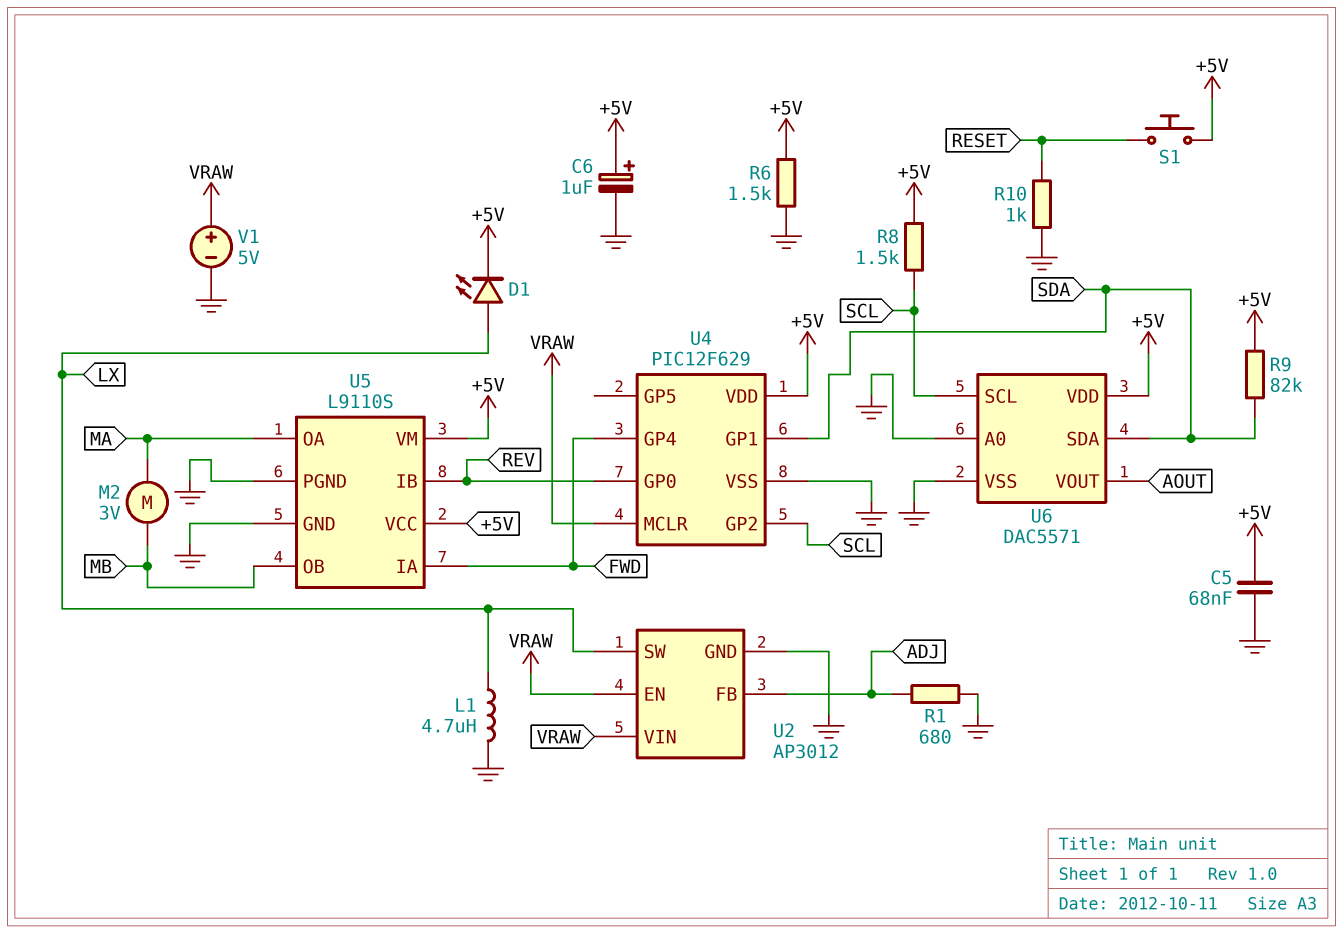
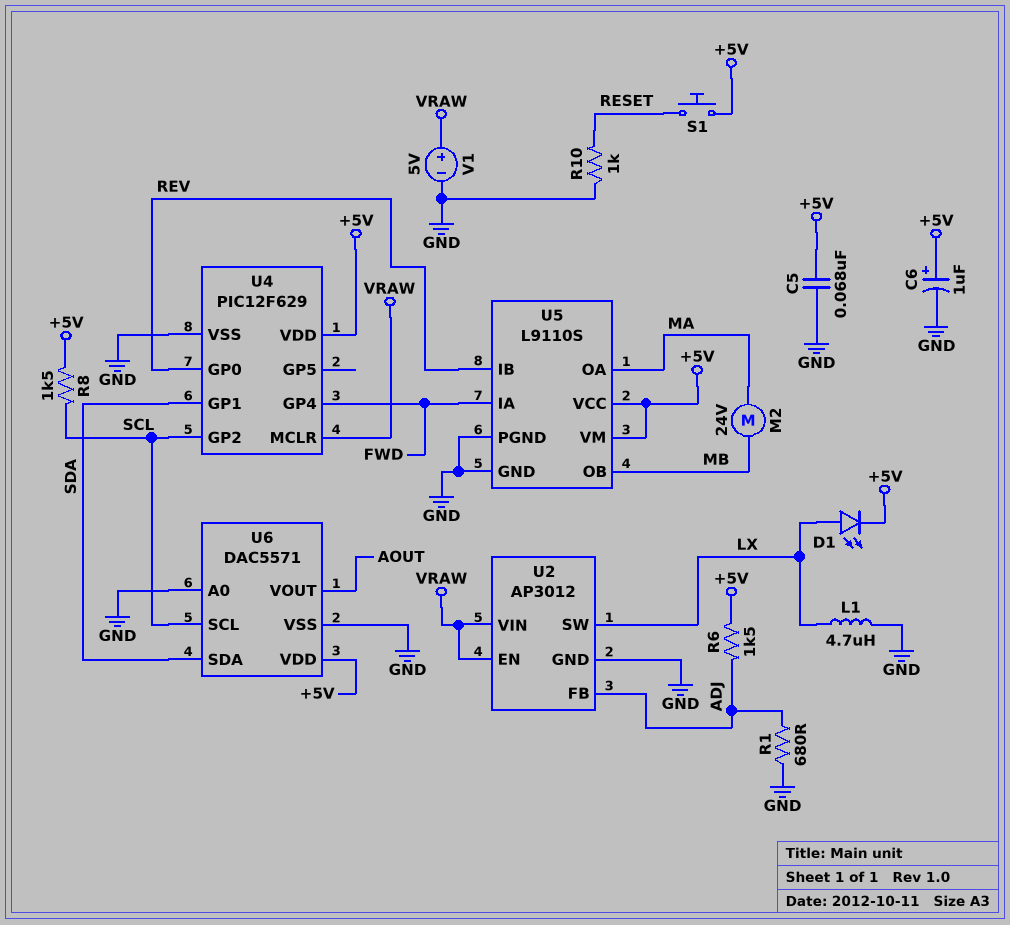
M2: motor 3V (MA, MB) -> motor 24V (MA, MB)
R6: 1.5k (+5V, GND) -> 1.5k (+5V, ADJ)
R9: 82k (+5V, SDA) -> none

